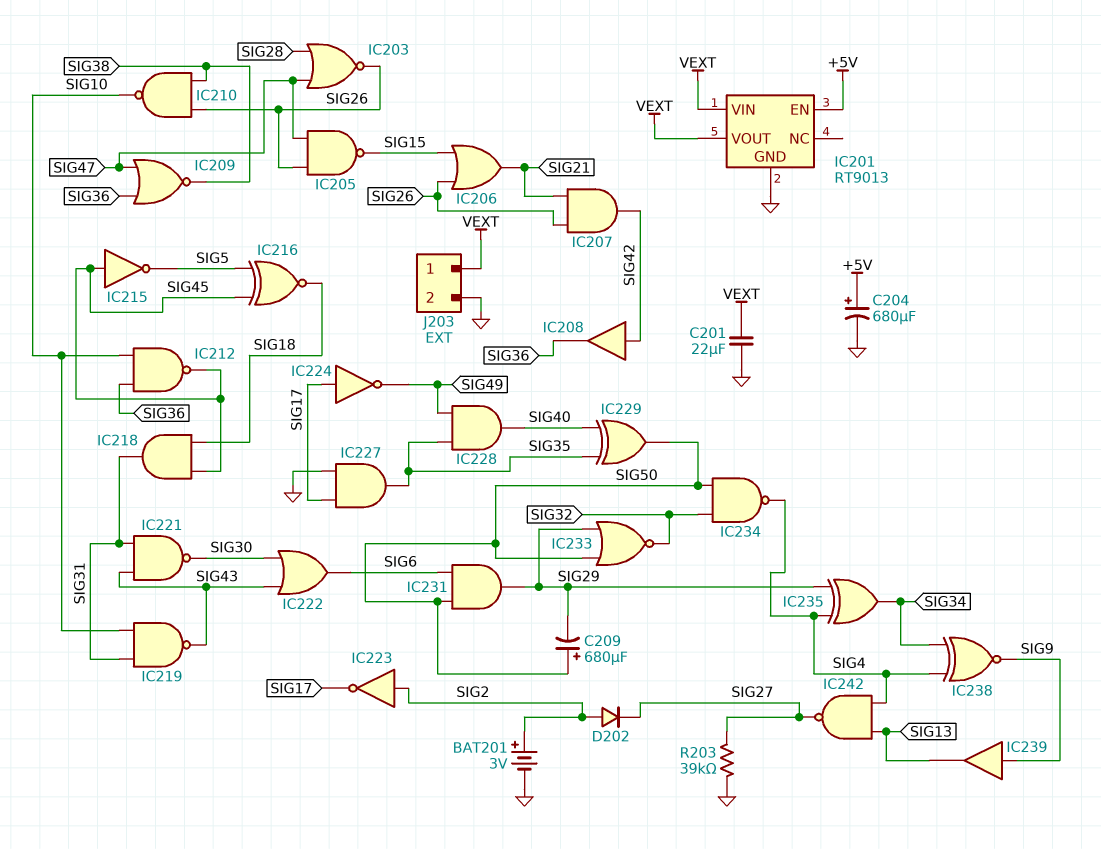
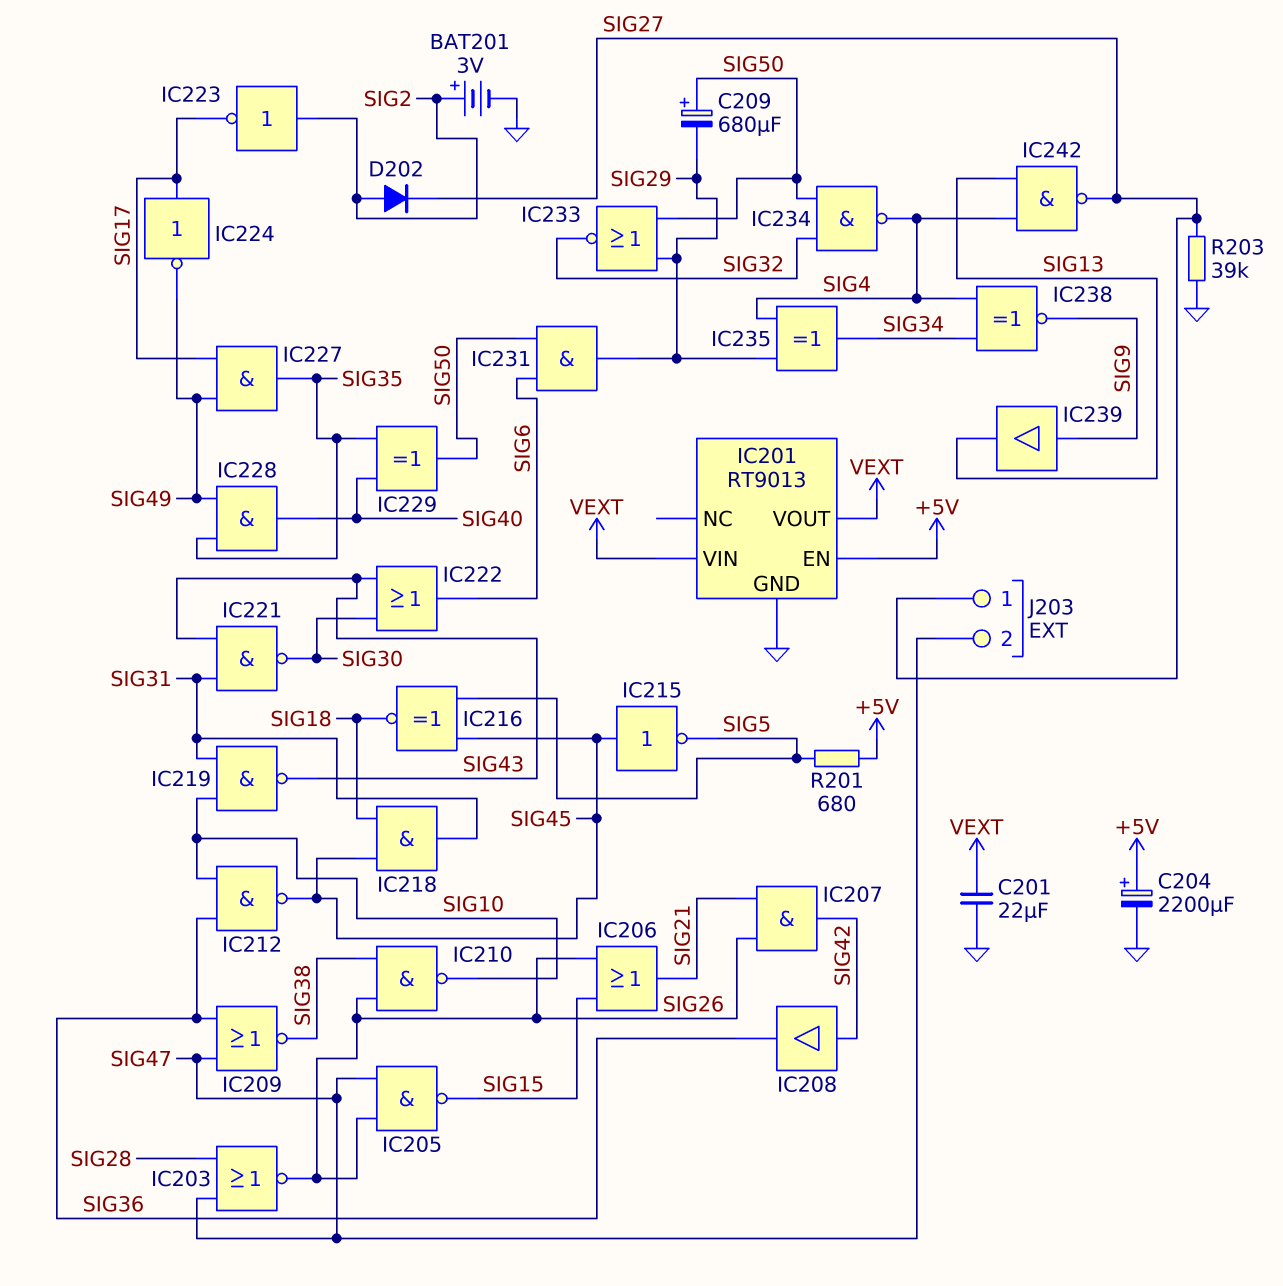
C204: 680uF (plus +5V, minus GND) -> 2200uF (plus +5V, minus GND)
IC227: AND (in GND, in SIG17, out SIG35) -> AND (in SIG17, in SIG49, out SIG35)
J203 pin 1: VEXT -> SIG27
J203 pin 2: GND -> SIG47
R201: none -> 680 (+5V, SIG5)

